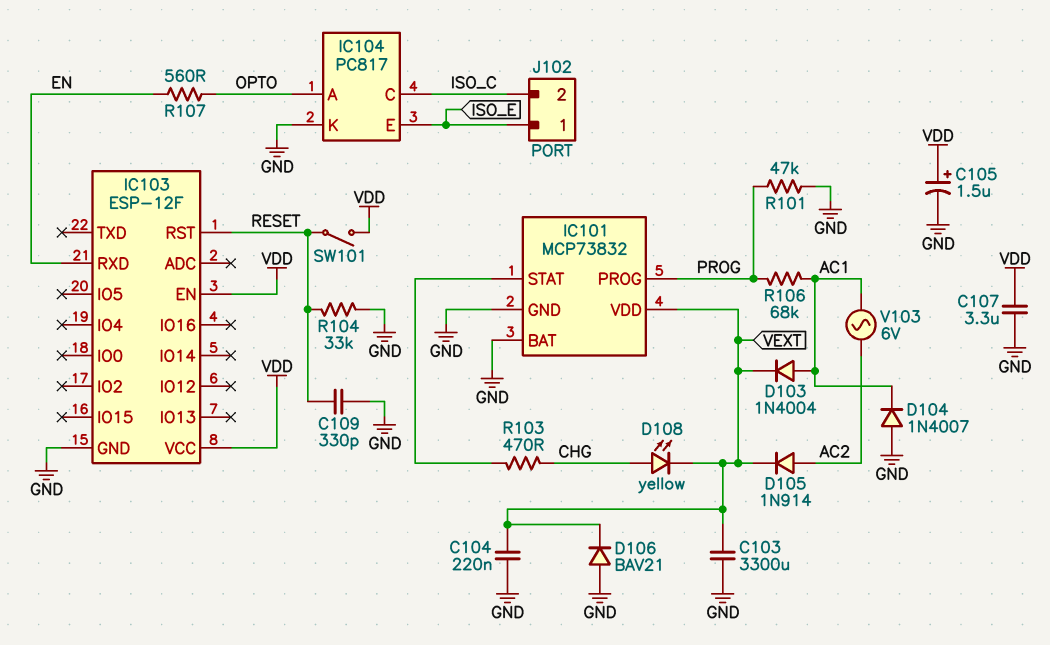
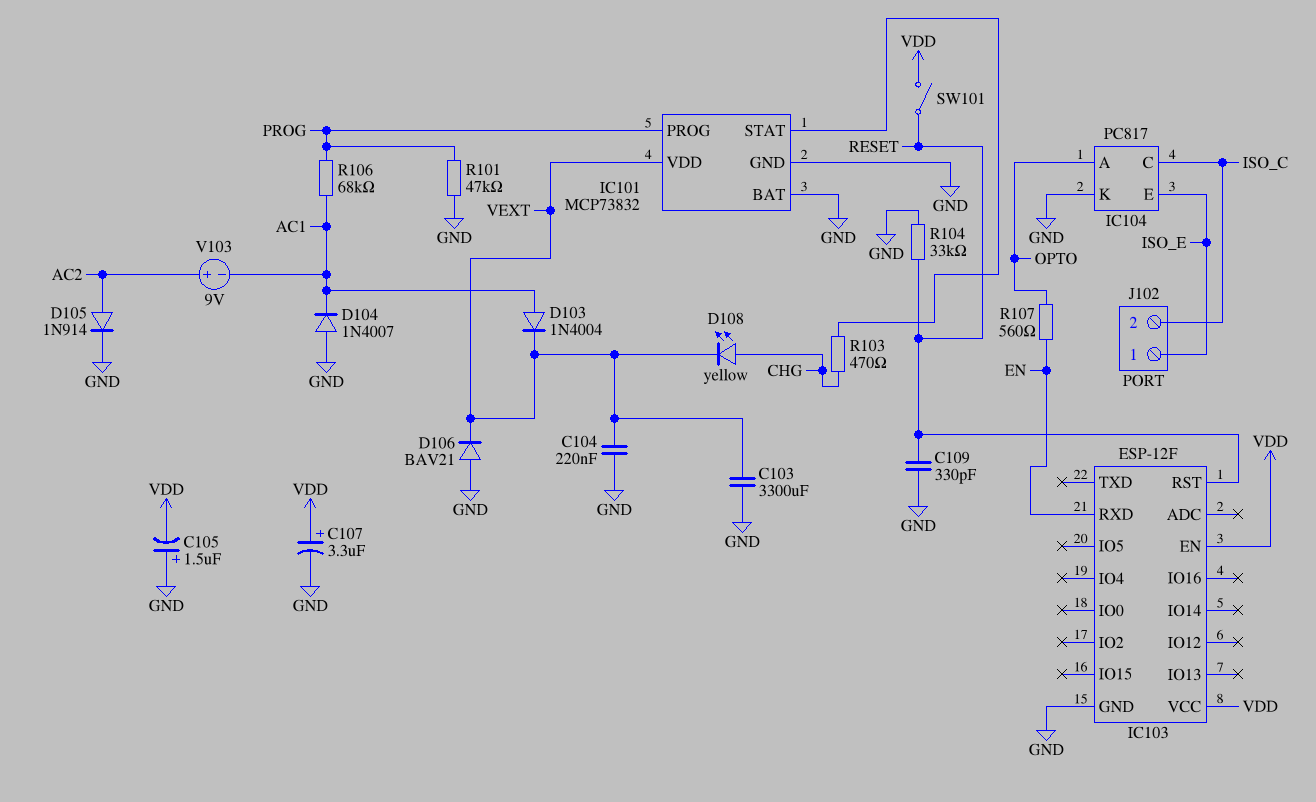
C105: 1.5uF (plus VDD, minus GND) -> 1.5uF (plus GND, minus VDD)
C107: 3.3uF (GND, VDD) -> 3.3uF (plus VDD, minus GND)
D105: diode 1N914 (A AC2, K VEXT) -> diode 1N914 (A AC2, K GND)
V103: AC 6V (AC1, AC2) -> 9V (plus AC2, minus AC1)

